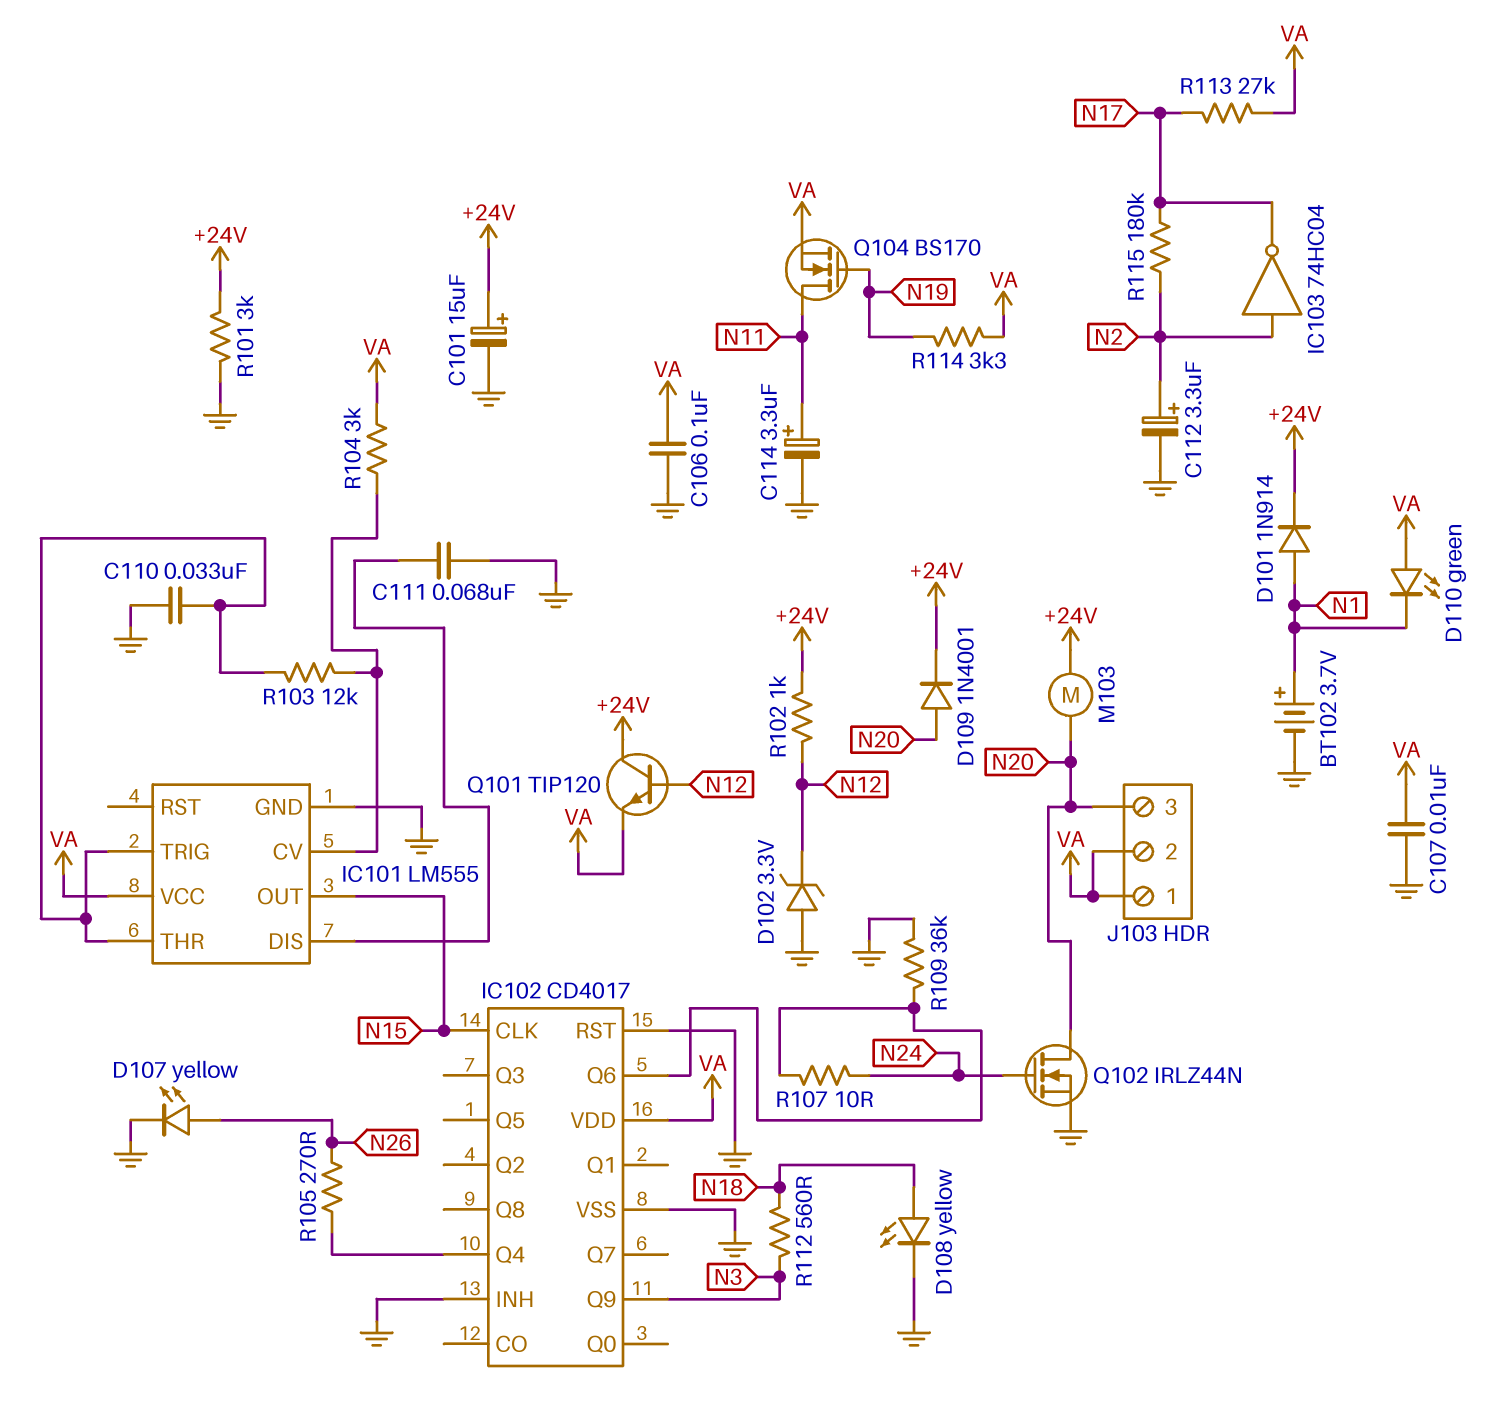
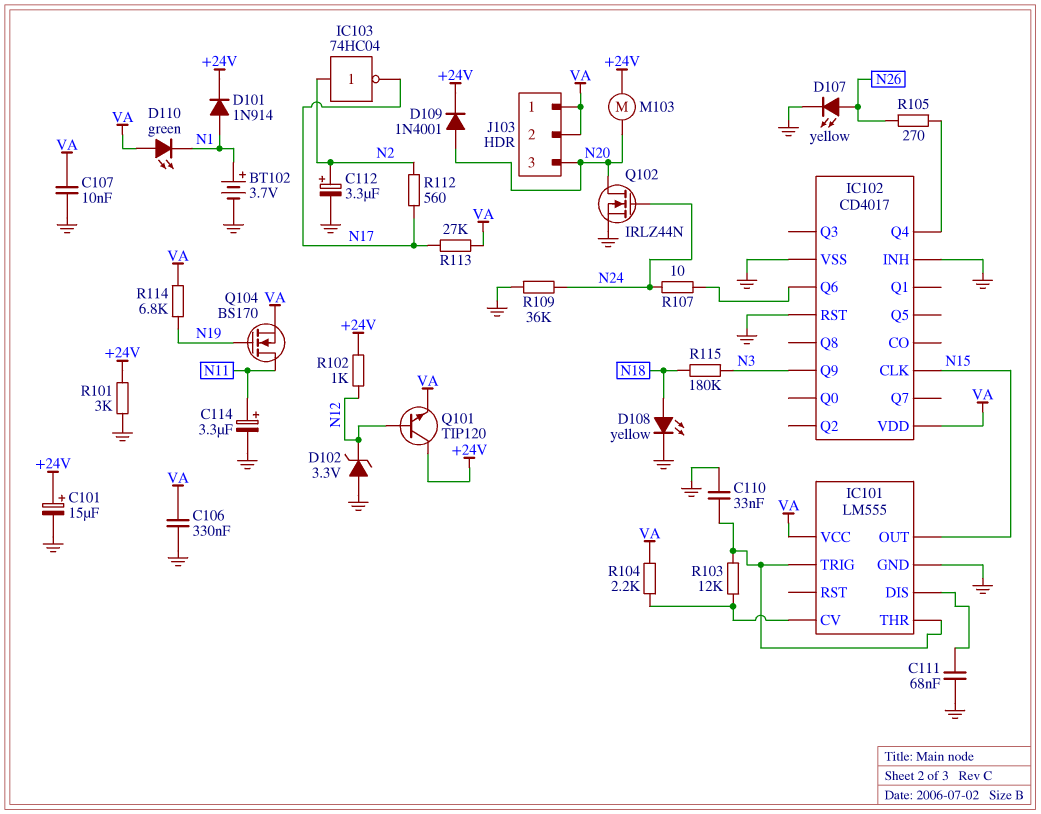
C106: 100nF (GND, VA) -> 330nF (GND, VA)
R104: 3k (IC101/CV, VA) -> 2.2k (IC101/CV, VA)
R109: 36k (GND, IC102/Q6) -> 36k (GND, N24)
R112: 560 (N3, N18) -> 560 (N2, N17)
R114: 3.3k (N19, VA) -> 6.8k (N19, VA)
R115: 180k (N2, N17) -> 180k (N3, N18)

